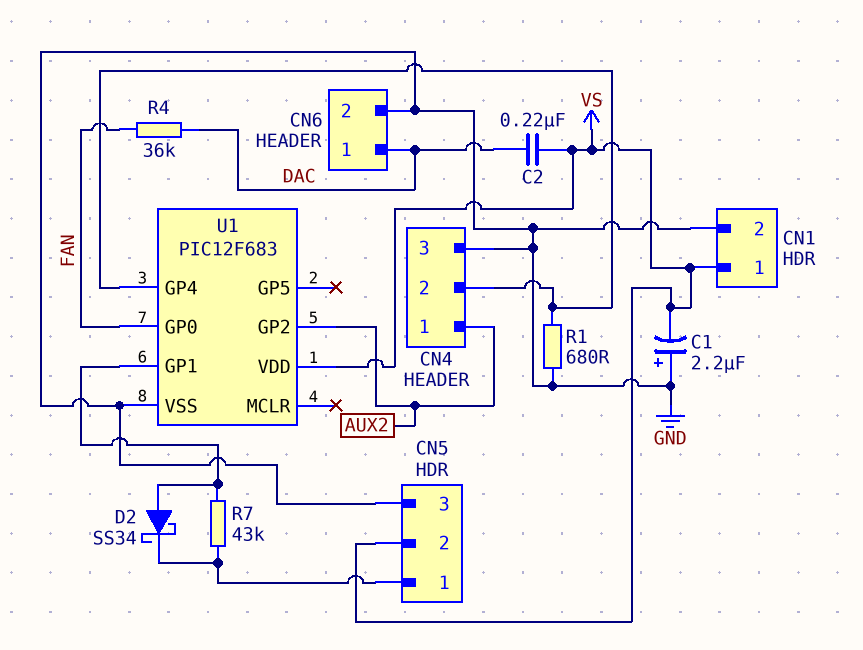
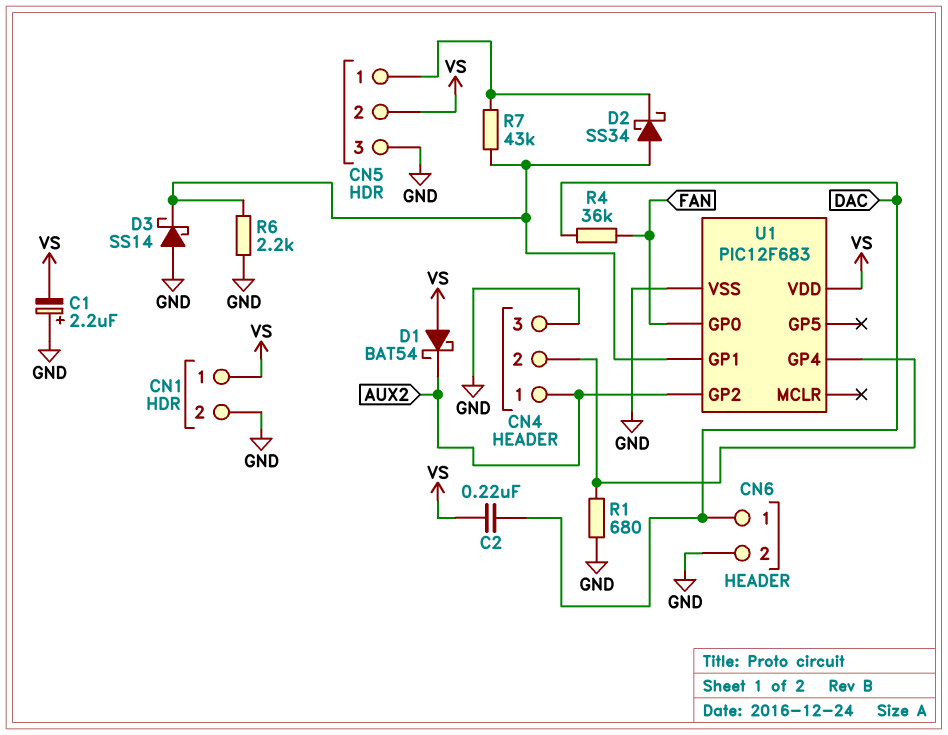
D1: none -> schottky BAT54 (A VS, K AUX2)
D3: none -> schottky SS14 (A GND, K U1/GP1)
R6: none -> 2.2k (GND, U1/GP1)

